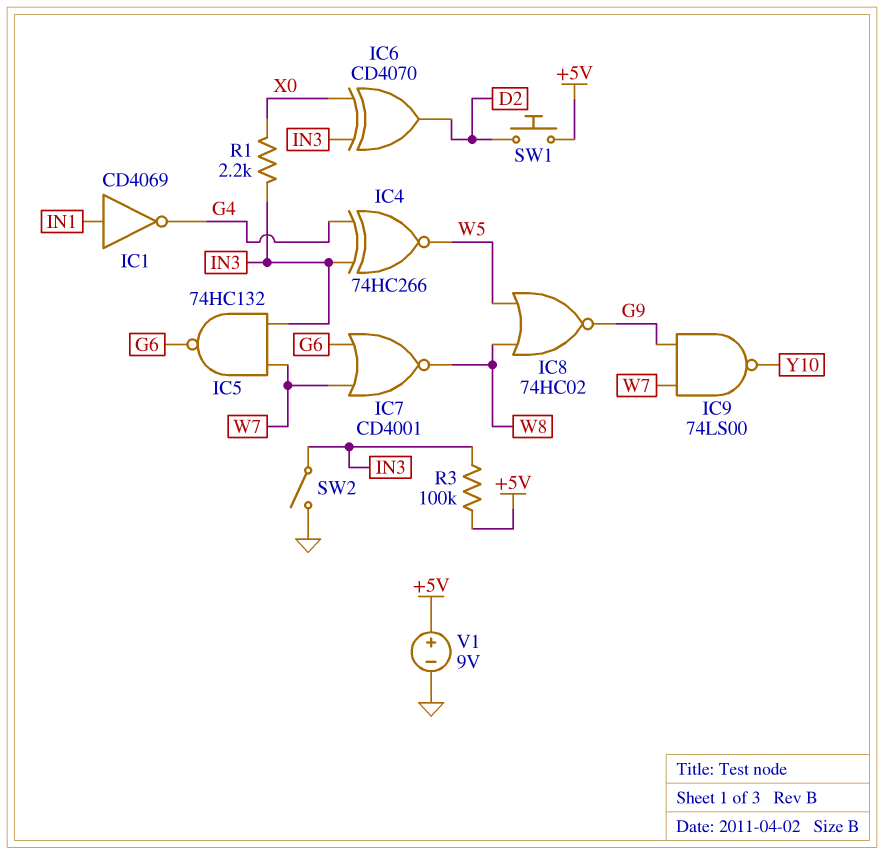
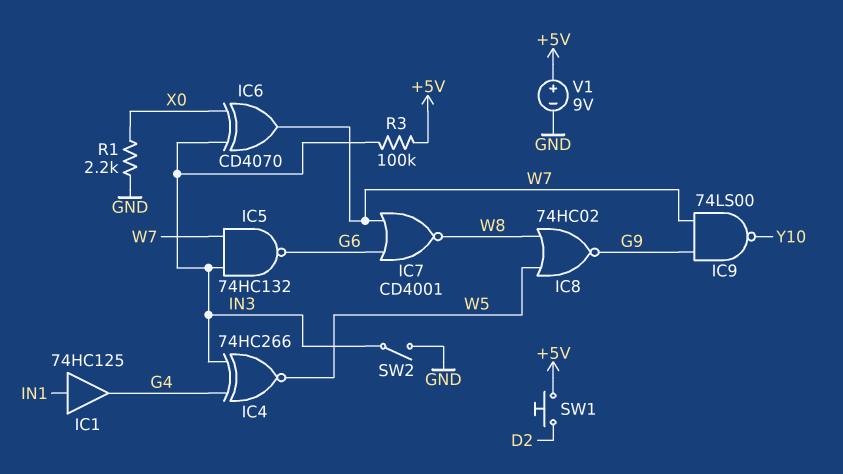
IC1: NOT CD4069 (in IN1, out G4) -> buffer 74HC125 (in IN1, out G4)
IC6: XOR CD4070 (in IN3, in X0, out D2) -> XOR CD4070 (in IN3, in X0, out W7)
R1: 2.2k (IN3, X0) -> 2.2k (GND, X0)

